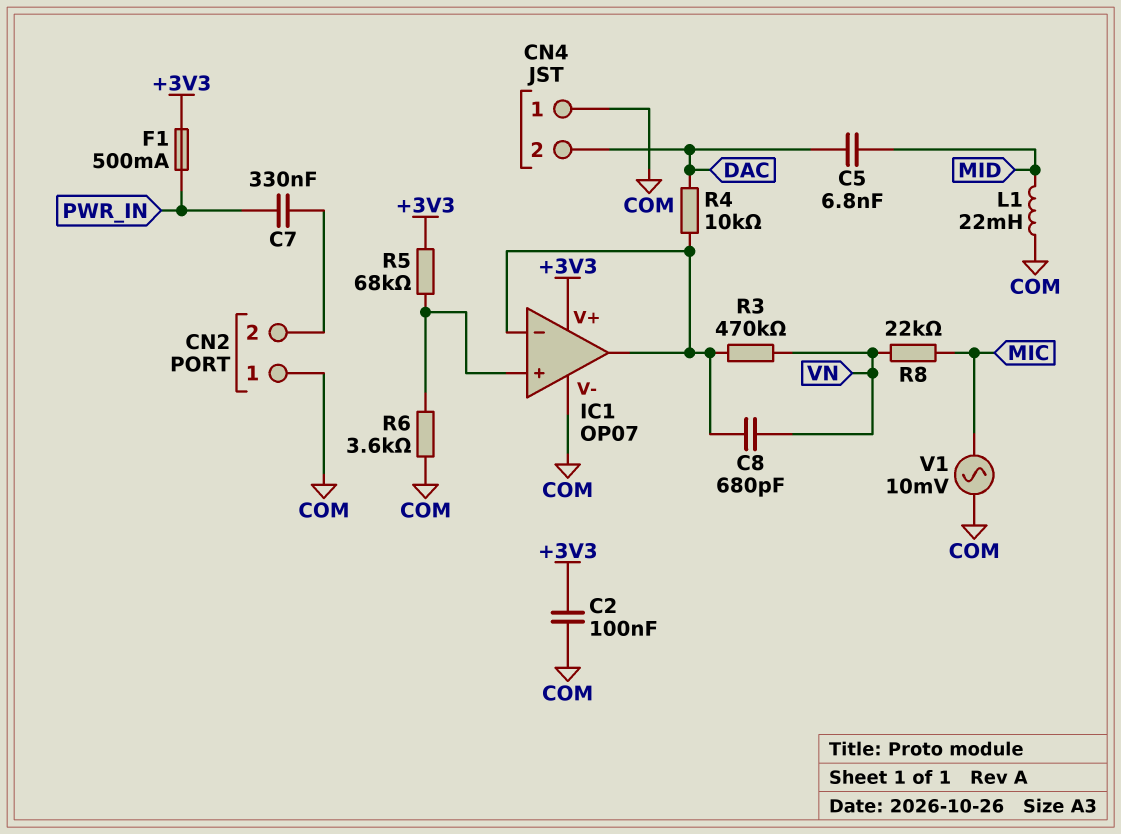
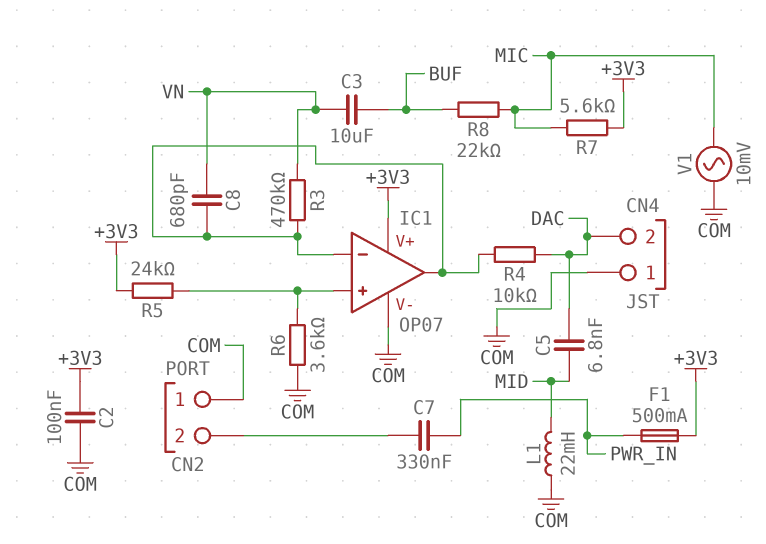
C3: none -> 10uF (BUF, VN)
R5: 68k (+3V3, IC1/in+) -> 24k (+3V3, IC1/in+)
R7: none -> 5.6k (+3V3, MIC)
R8: 22k (MIC, VN) -> 22k (BUF, MIC)

